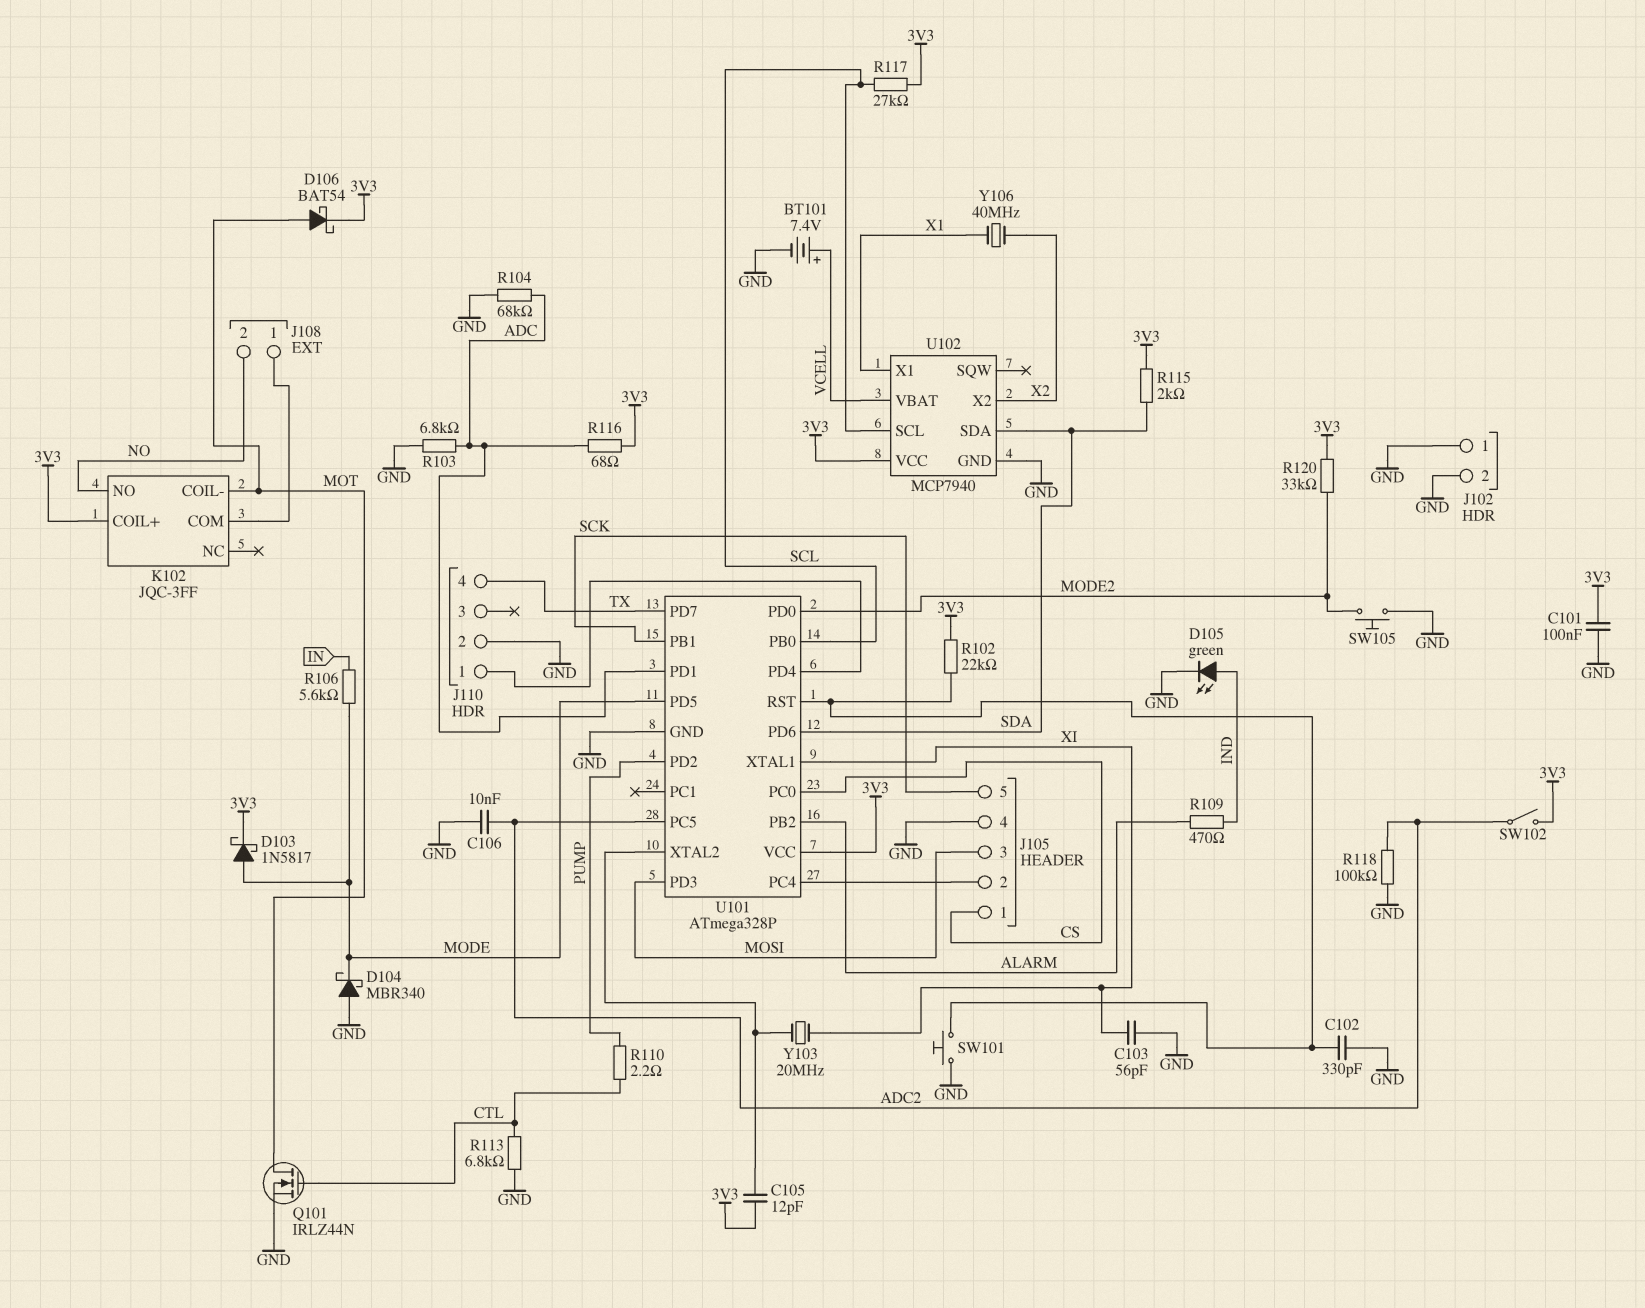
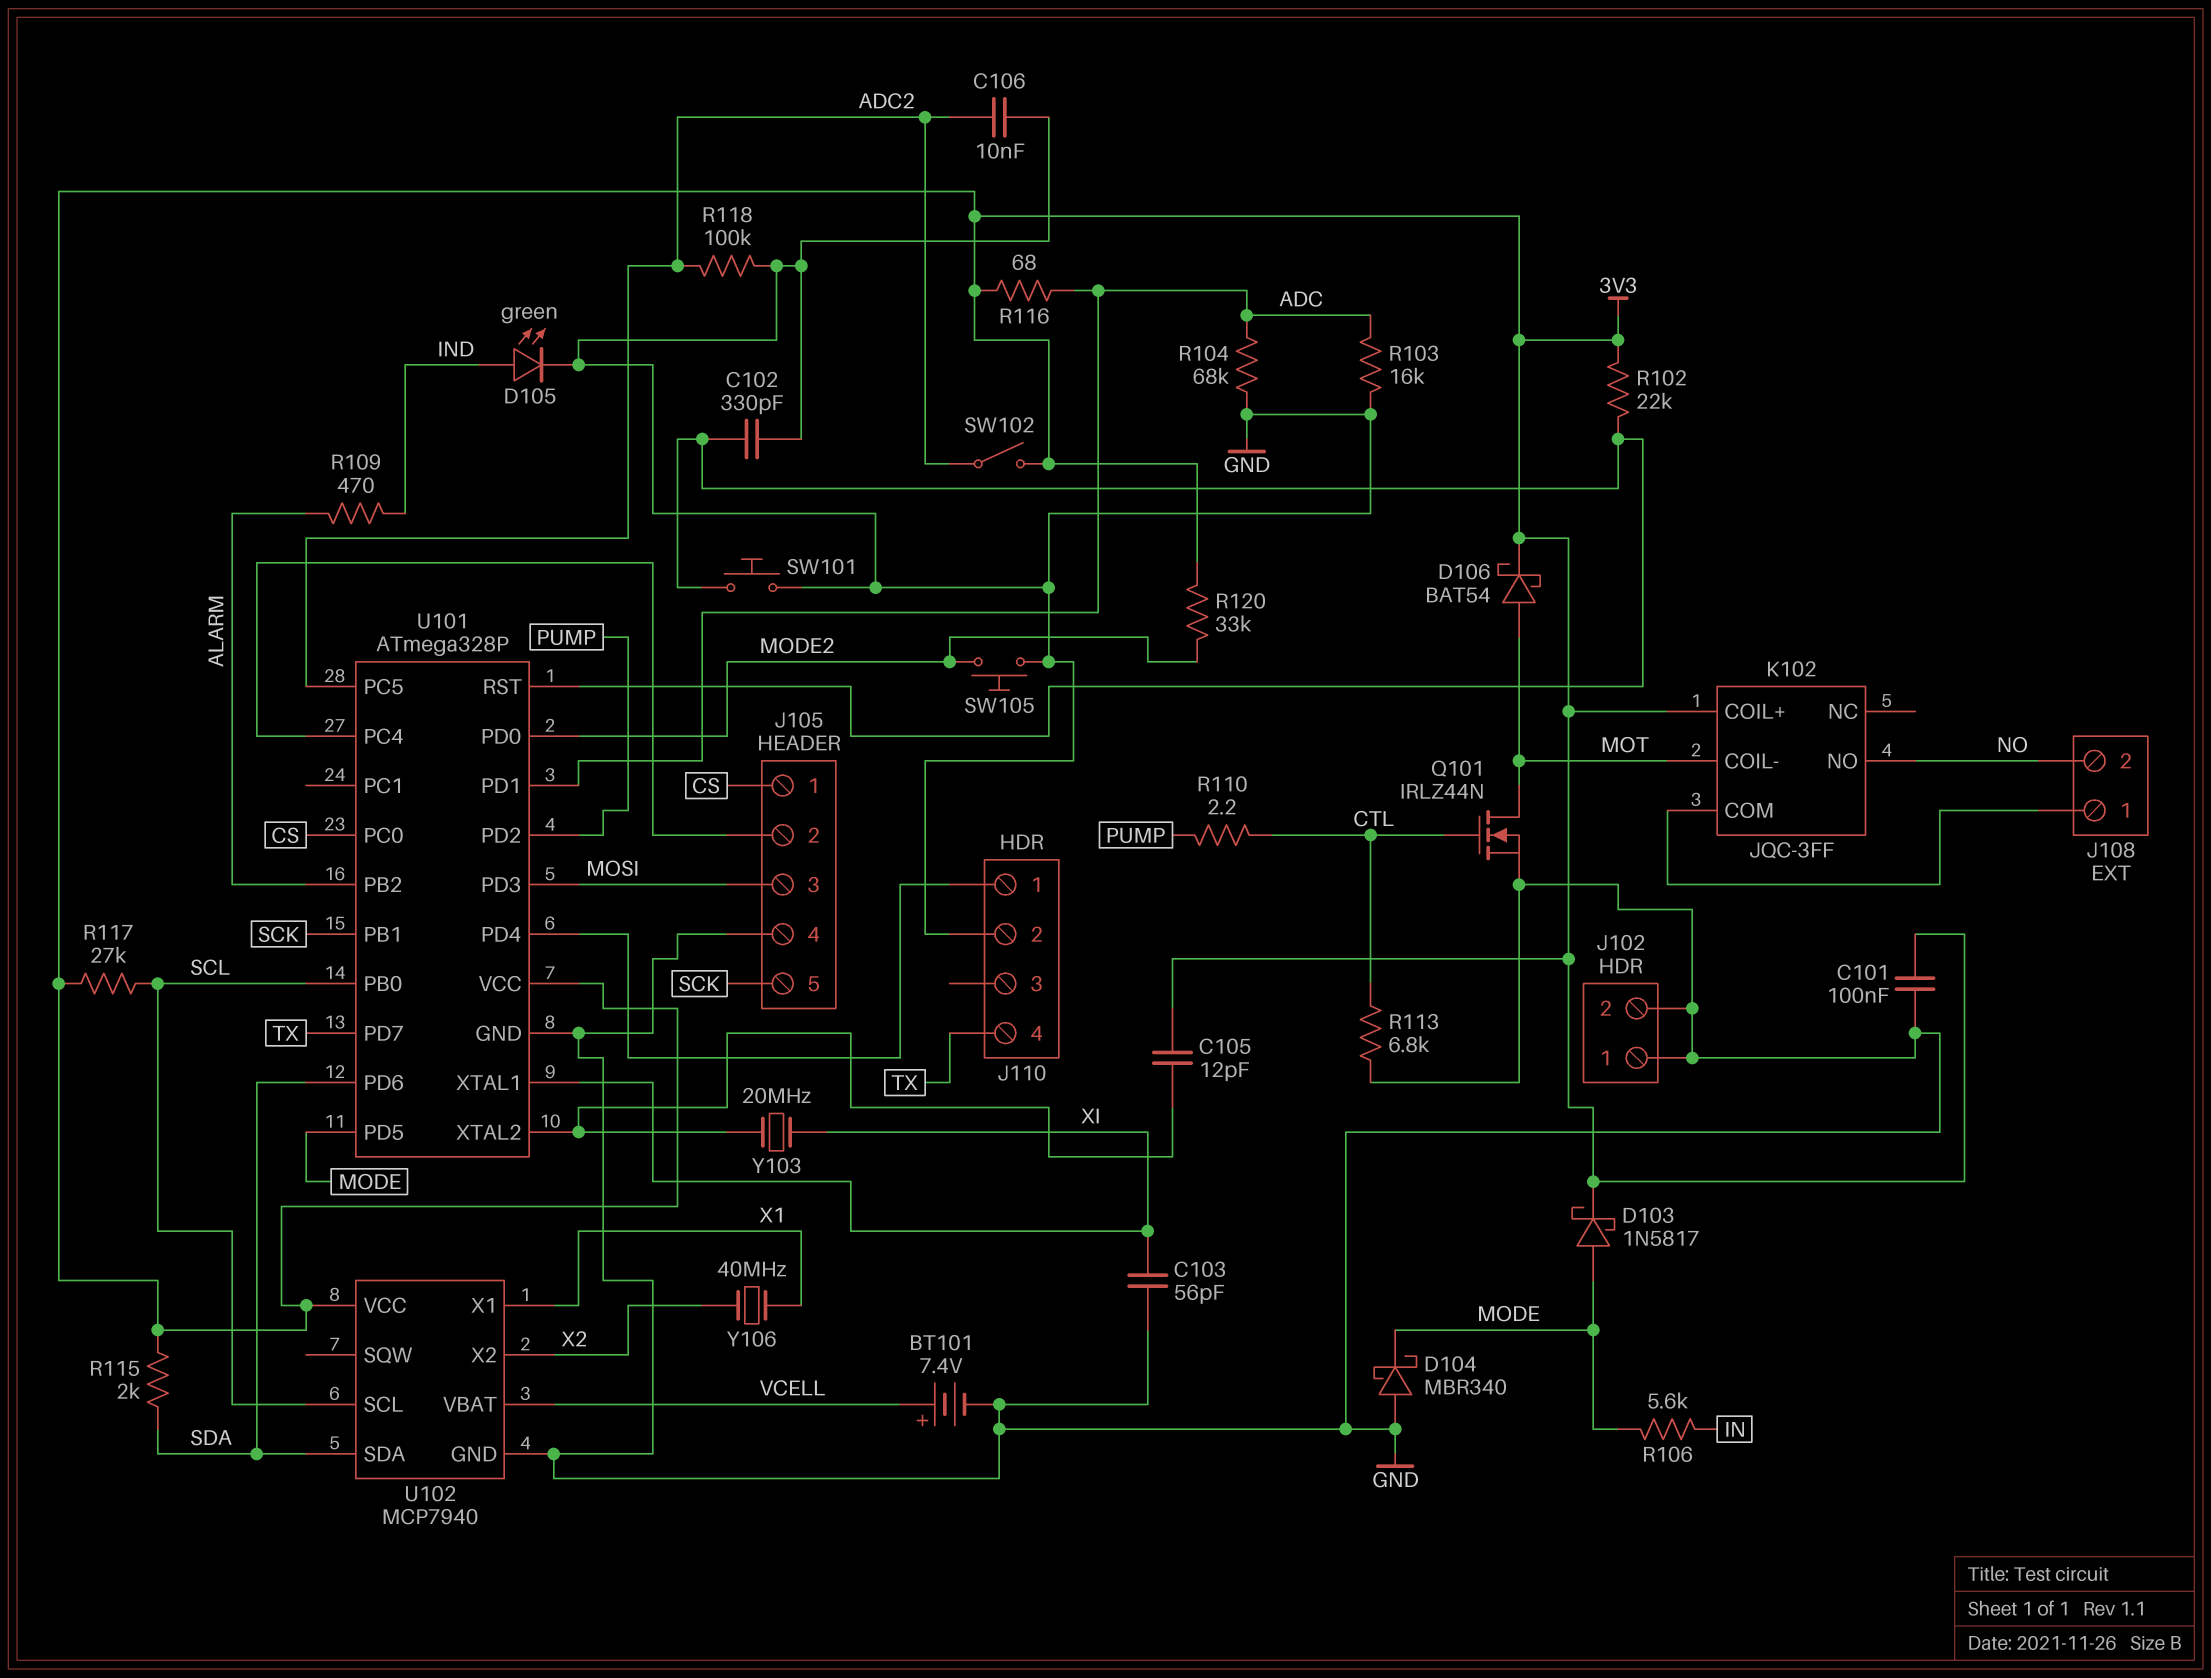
R103: 6.8k (ADC, GND) -> 16k (ADC, GND)

